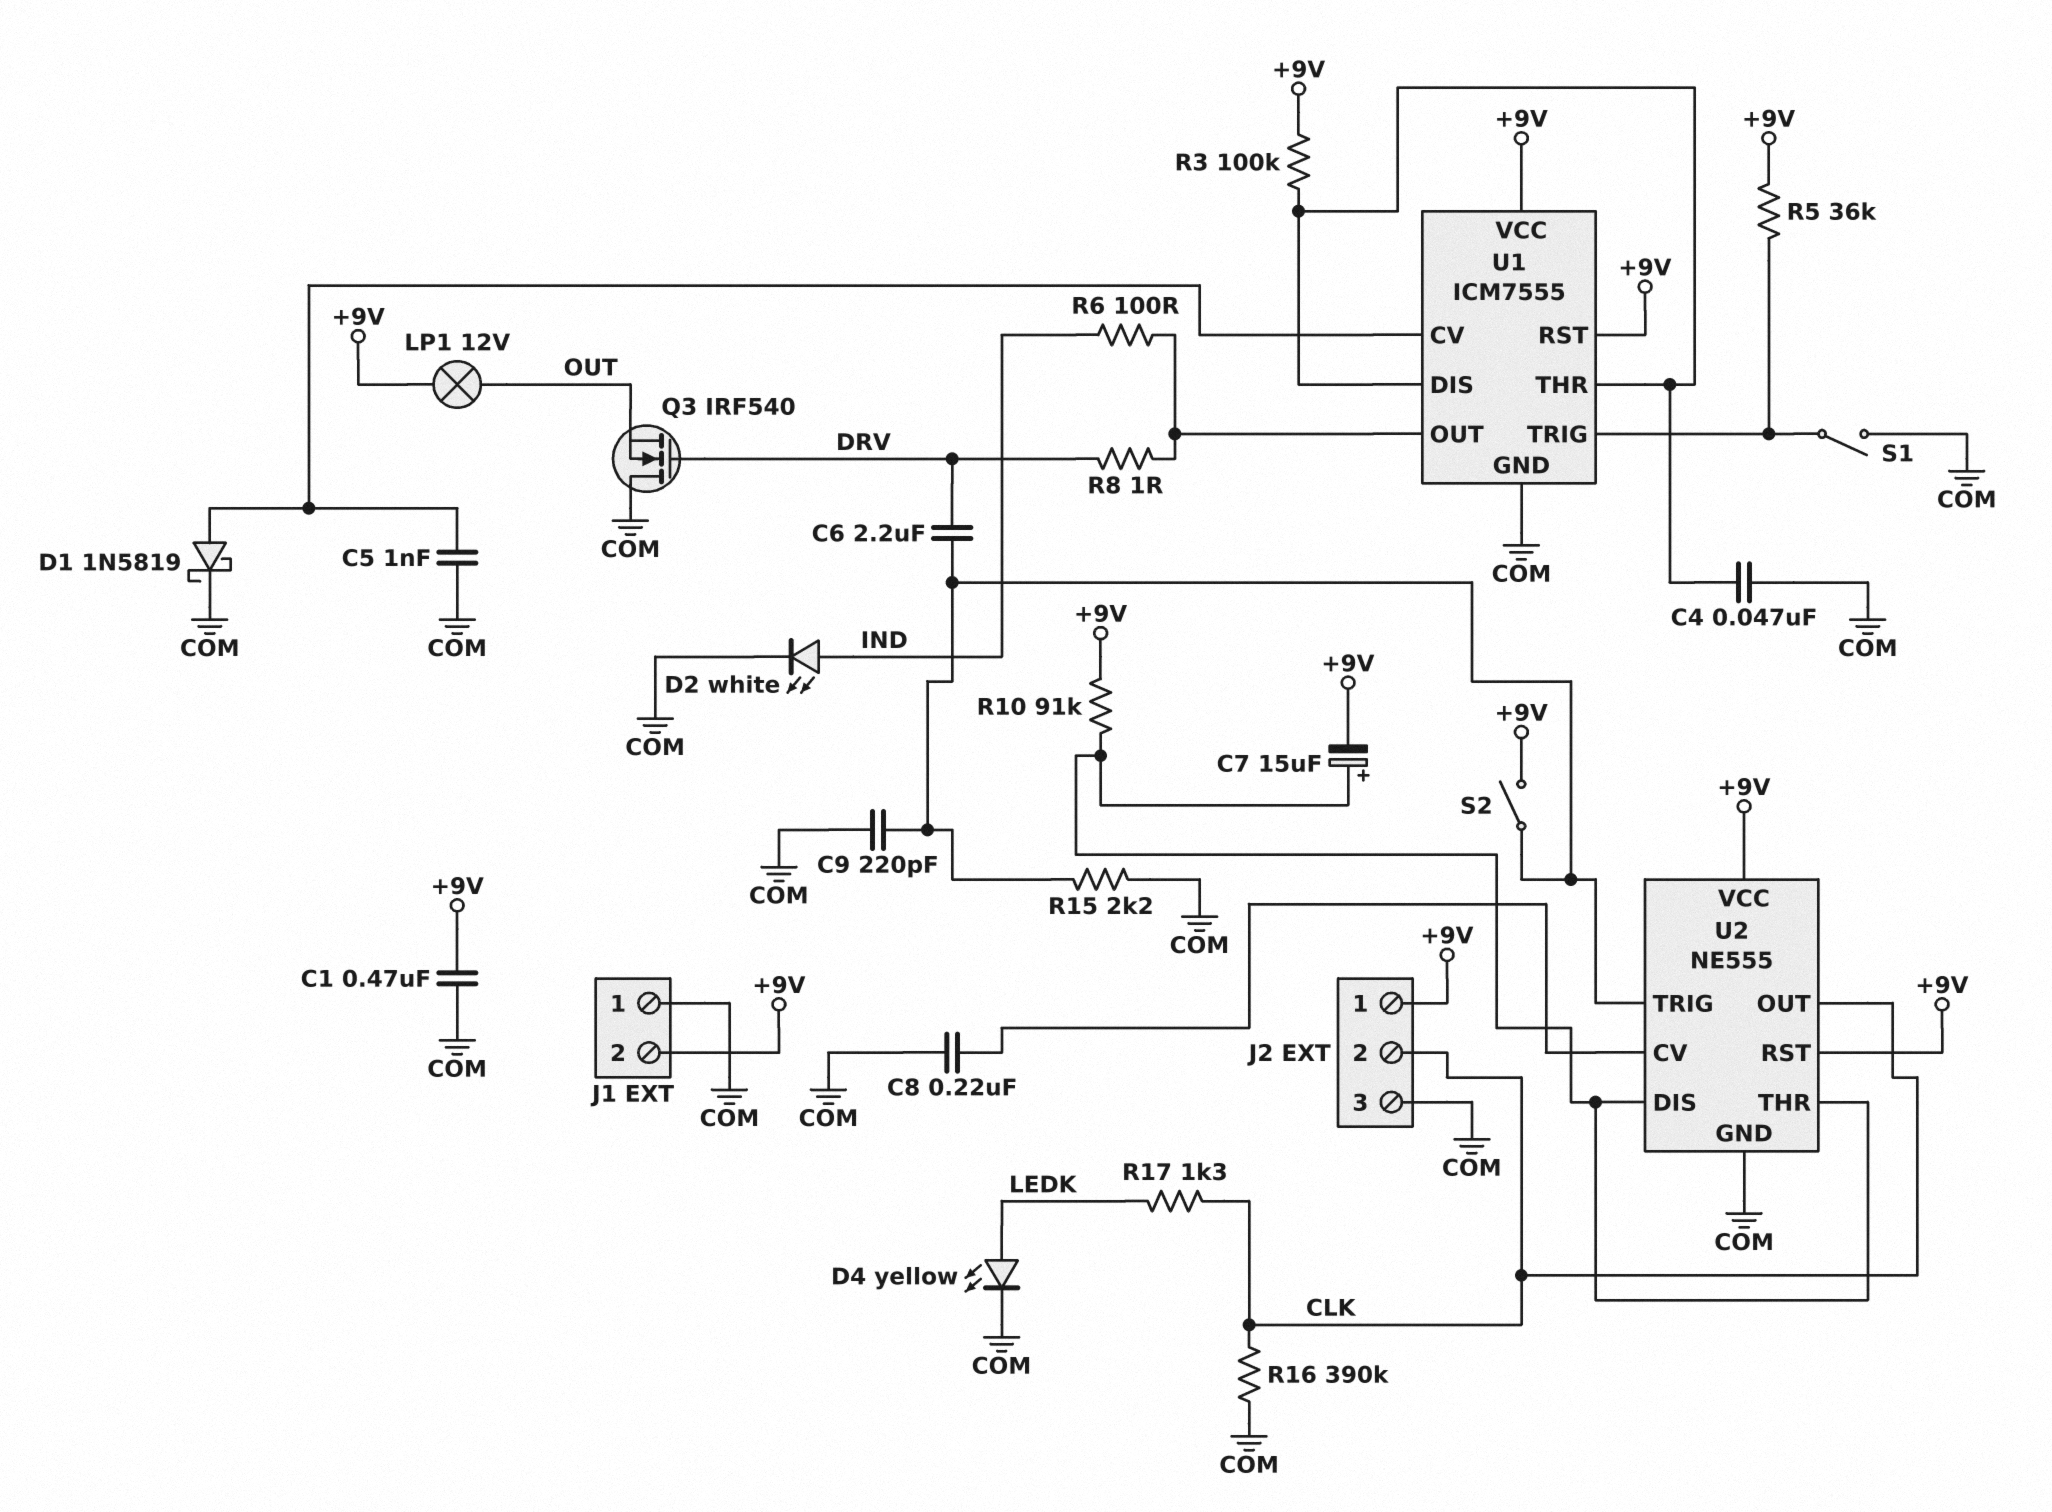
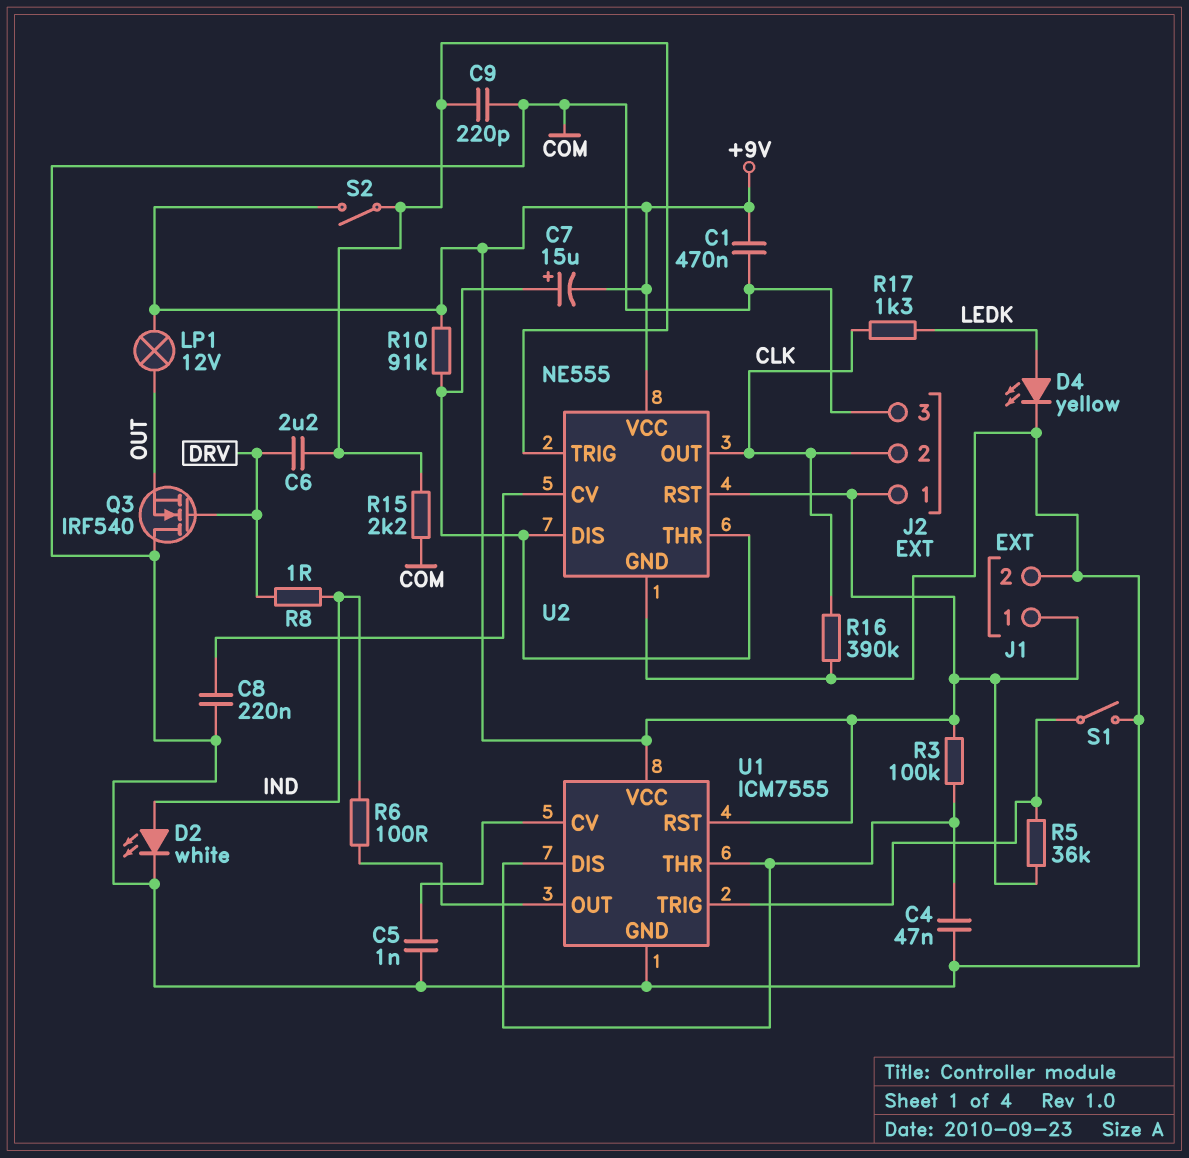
D1: schottky 1N5819 (A U1/CV, K COM) -> none
J1 pin 1: COM -> +9V
J1 pin 2: +9V -> COM
R8: 1 (DRV, U1/OUT) -> 1 (DRV, IND)

